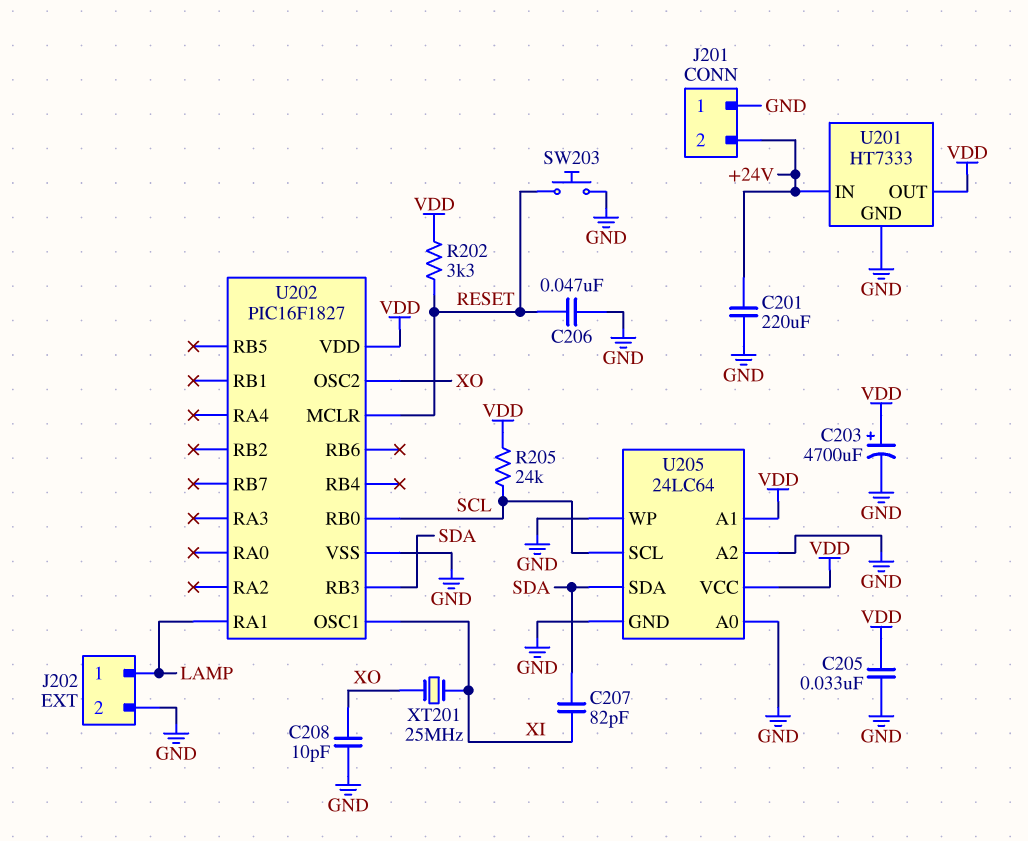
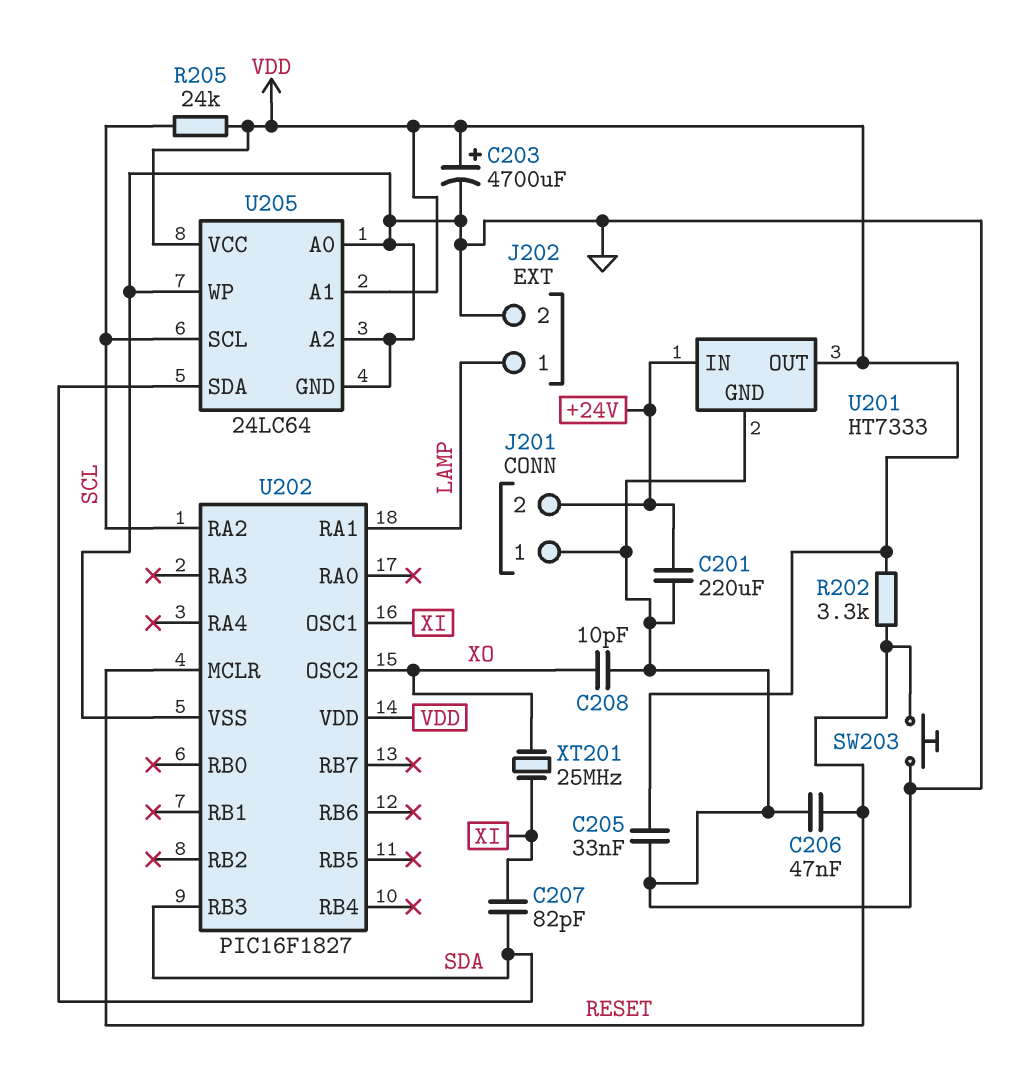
U202 pin RA2: none -> SCL
U202 pin RB0: SCL -> none

